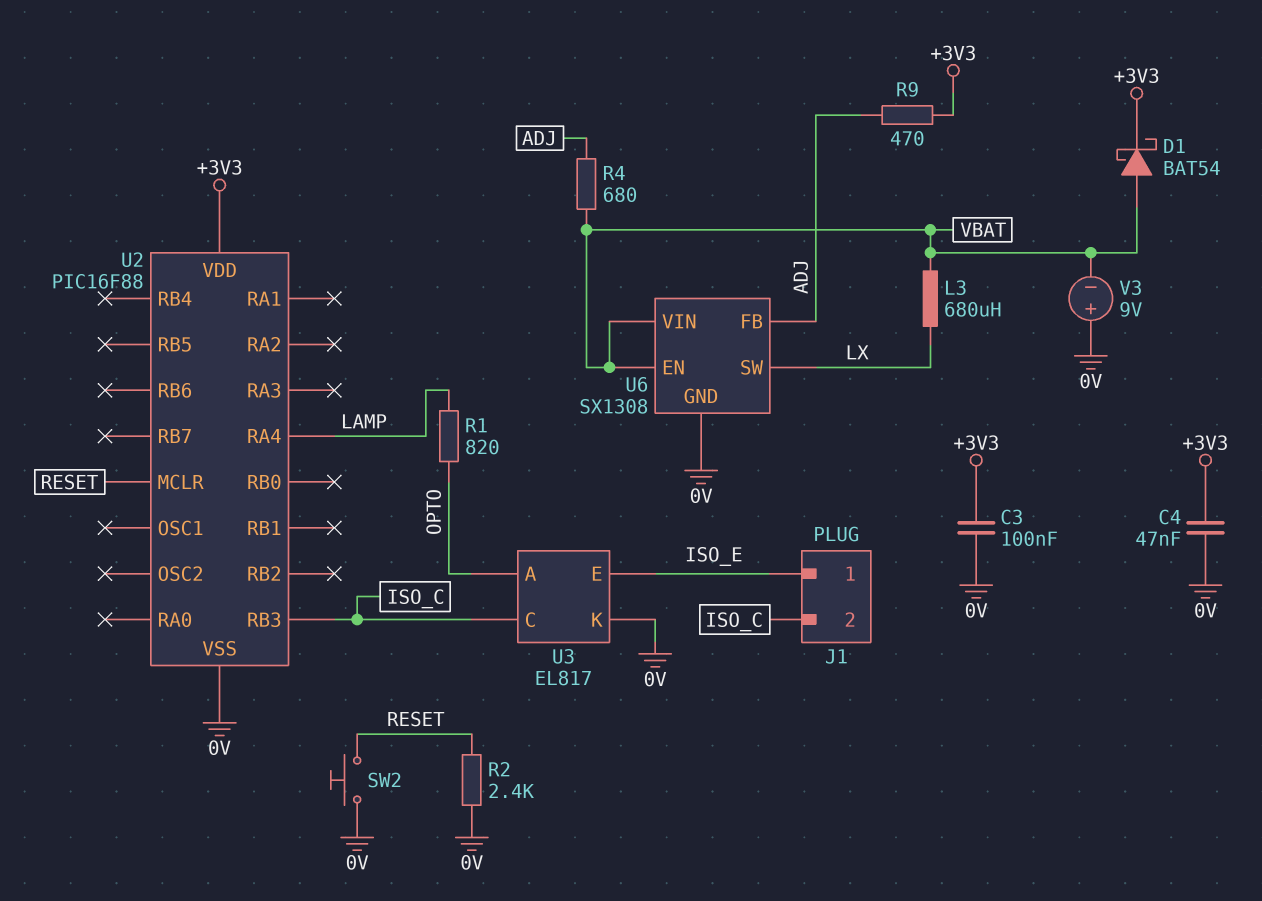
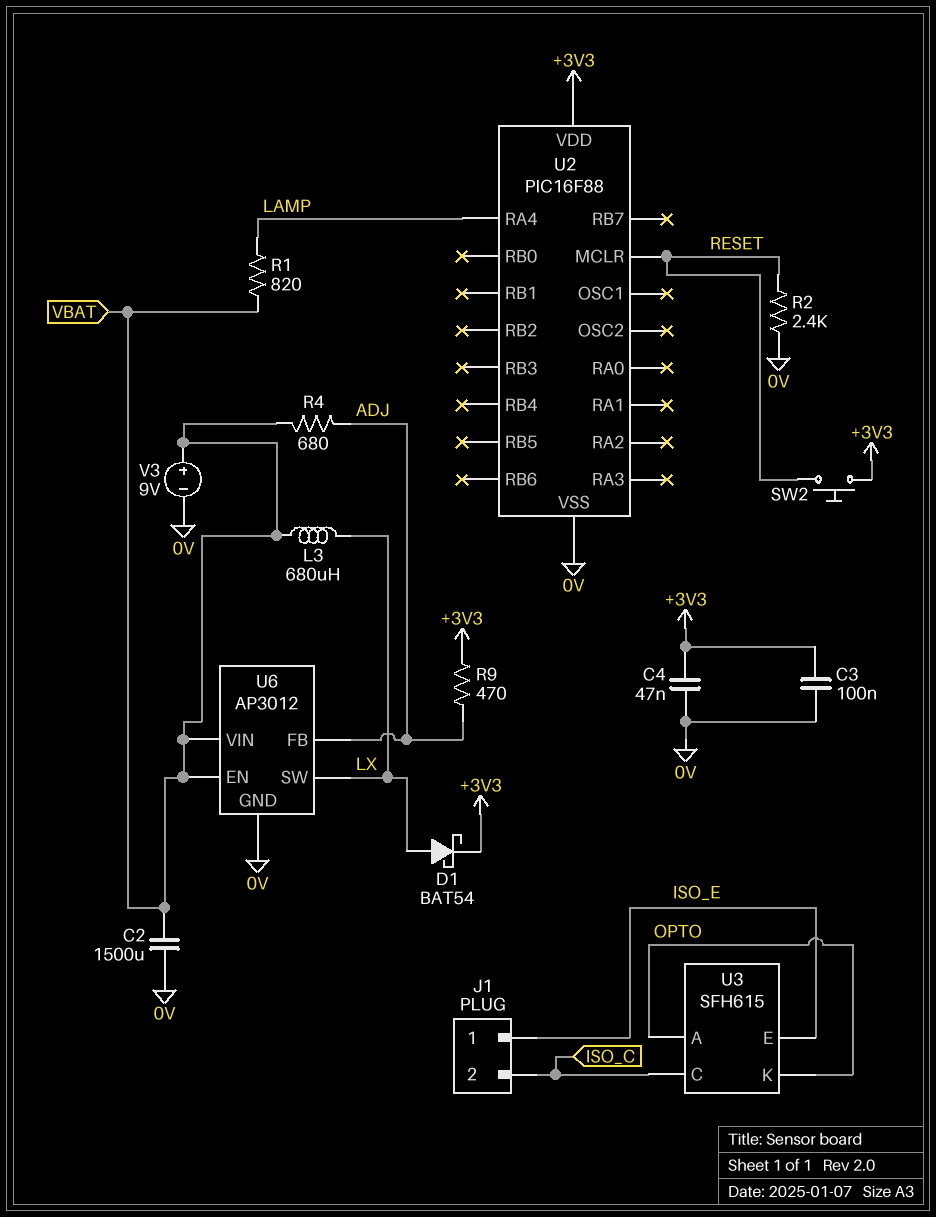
C2: none -> 1500uF (0V, VBAT)
D1: schottky BAT54 (A VBAT, K +3V3) -> schottky BAT54 (A LX, K +3V3)
R1: 820 (LAMP, OPTO) -> 820 (LAMP, VBAT)
SW2: button (0V, RESET) -> button (+3V3, RESET)
U2 pin RB3: ISO_C -> none
U3: EL817 -> SFH615
U3 pin K: 0V -> OPTO
U6: SX1308 -> AP3012
V3: 9V (plus 0V, minus VBAT) -> 9V (plus VBAT, minus 0V)

